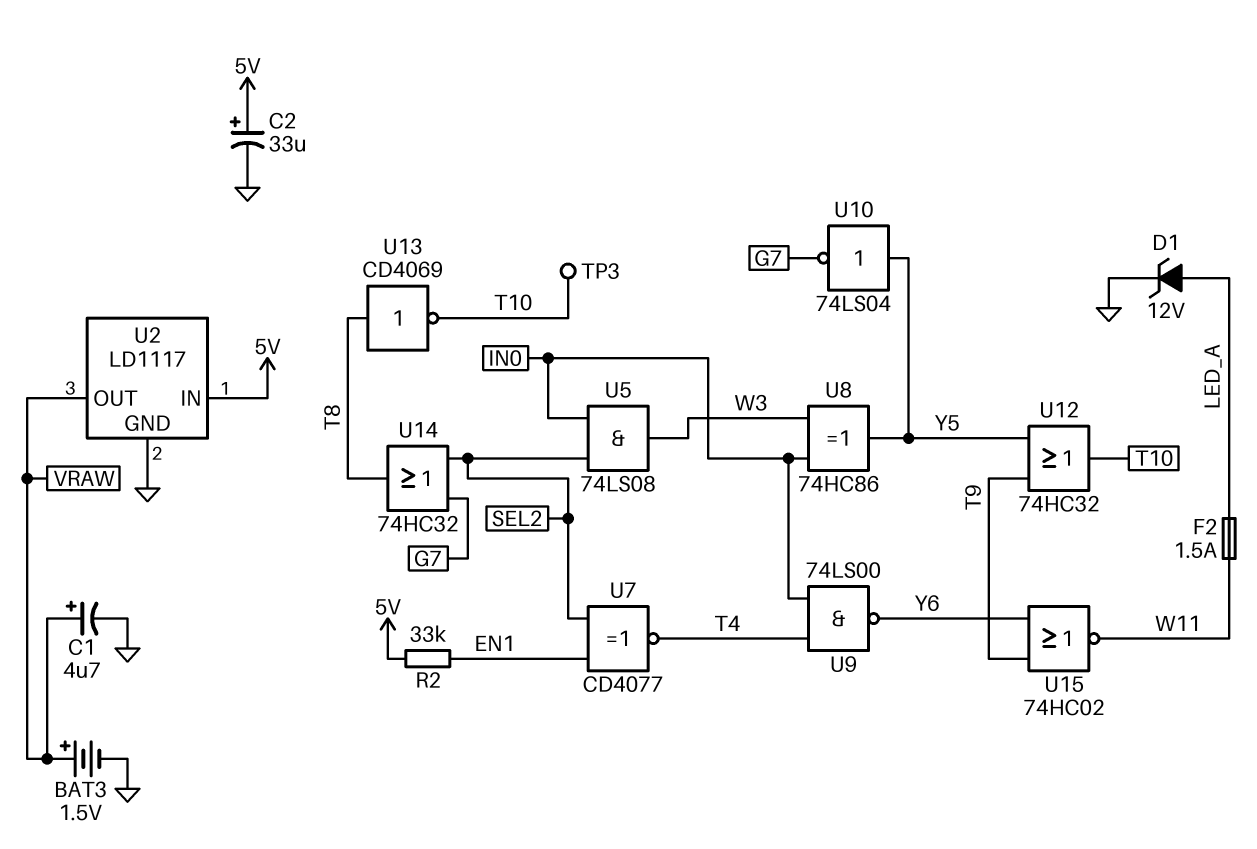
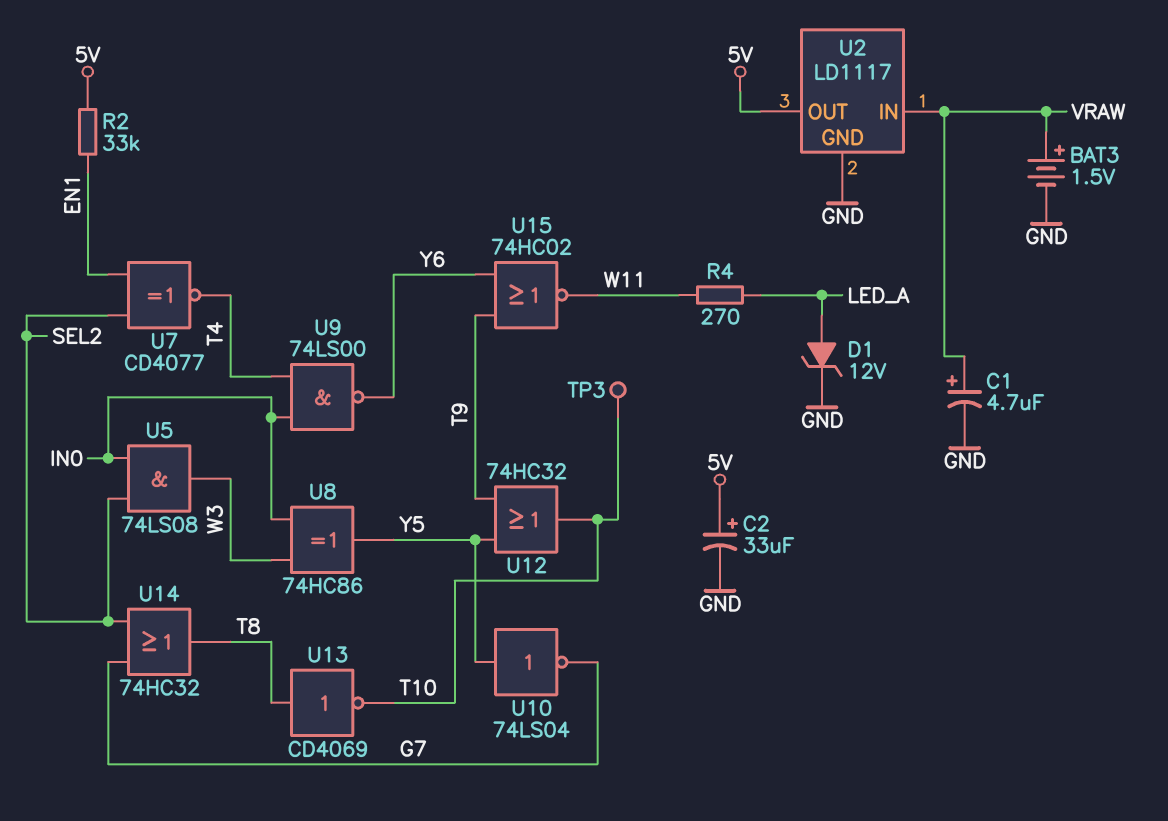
F2: 1.5A (LED_A, W11) -> none
R4: none -> 270 (LED_A, W11)
U2 pin IN: 5V -> VRAW
U2 pin OUT: VRAW -> 5V

